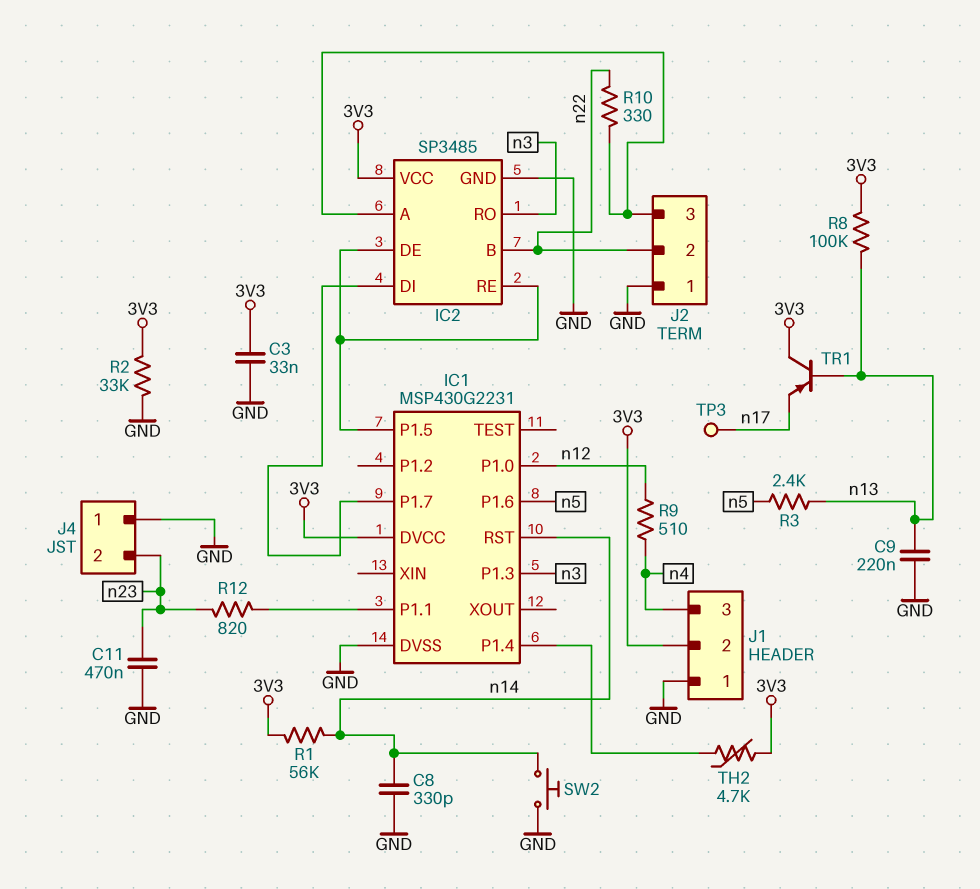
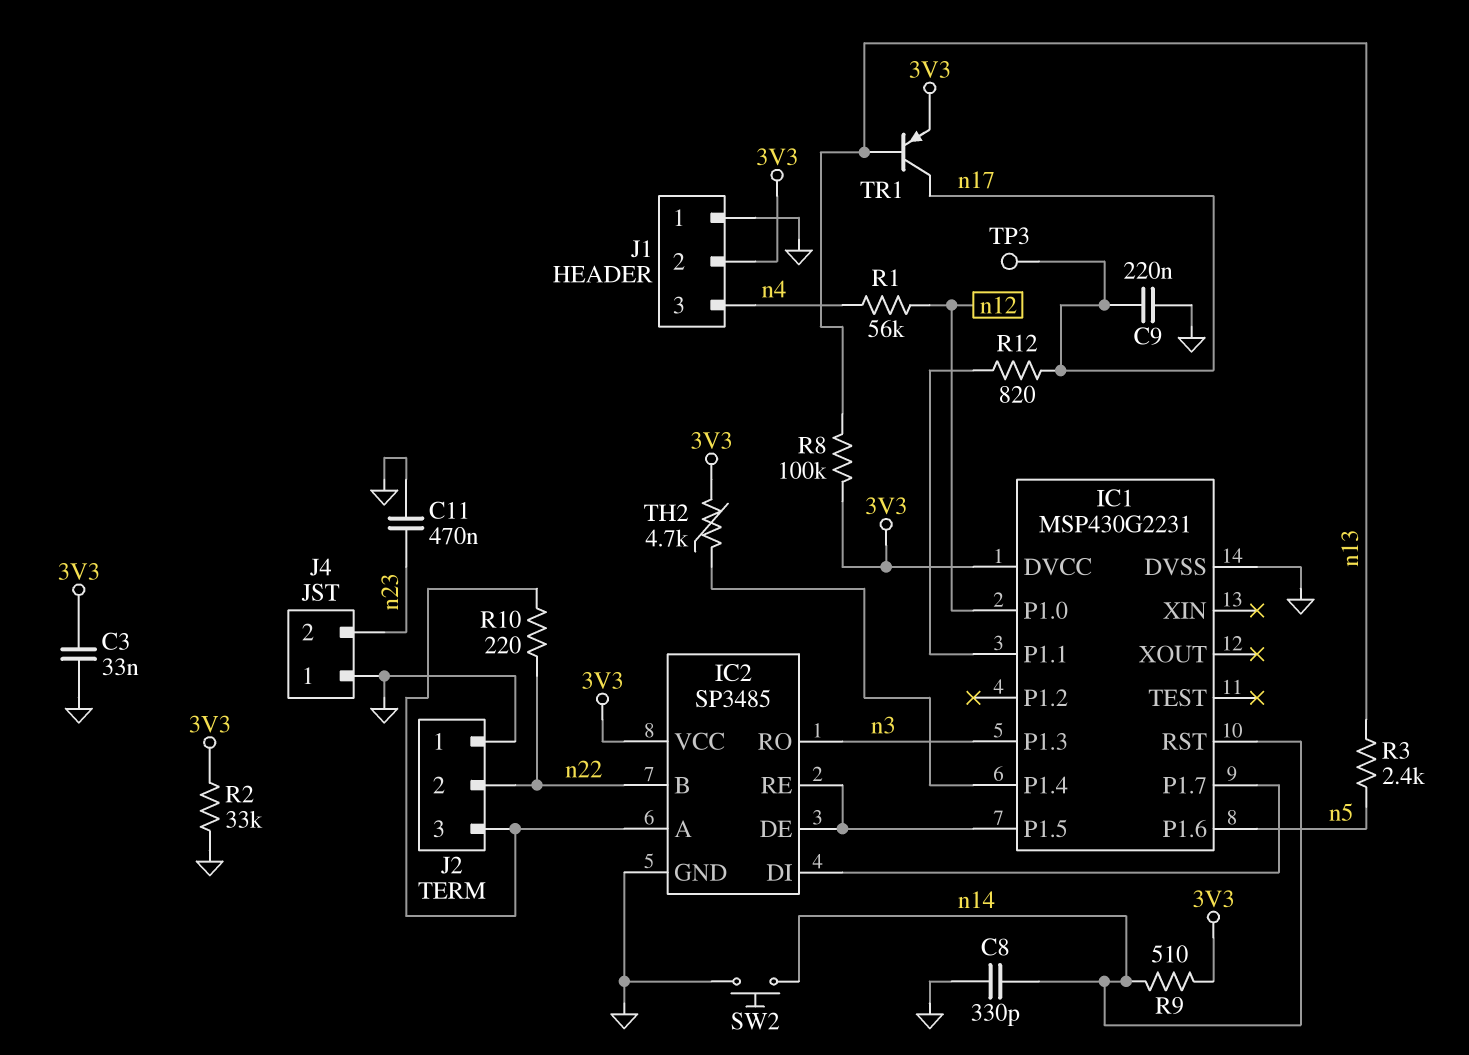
C9: 220nF (GND, n13) -> 220nF (GND, n17)
R1: 56k (3V3, n14) -> 56k (n4, n12)
R9: 510 (n4, n12) -> 510 (3V3, n14)
R10: 330 (IC2/A, n22) -> 220 (IC2/A, n22)
R12: 820 (IC1/P1.1, n23) -> 820 (IC1/P1.1, n17)
TR1: PNP (B n13, C 3V3, E n17) -> PNP (B n13, C n17, E 3V3)

